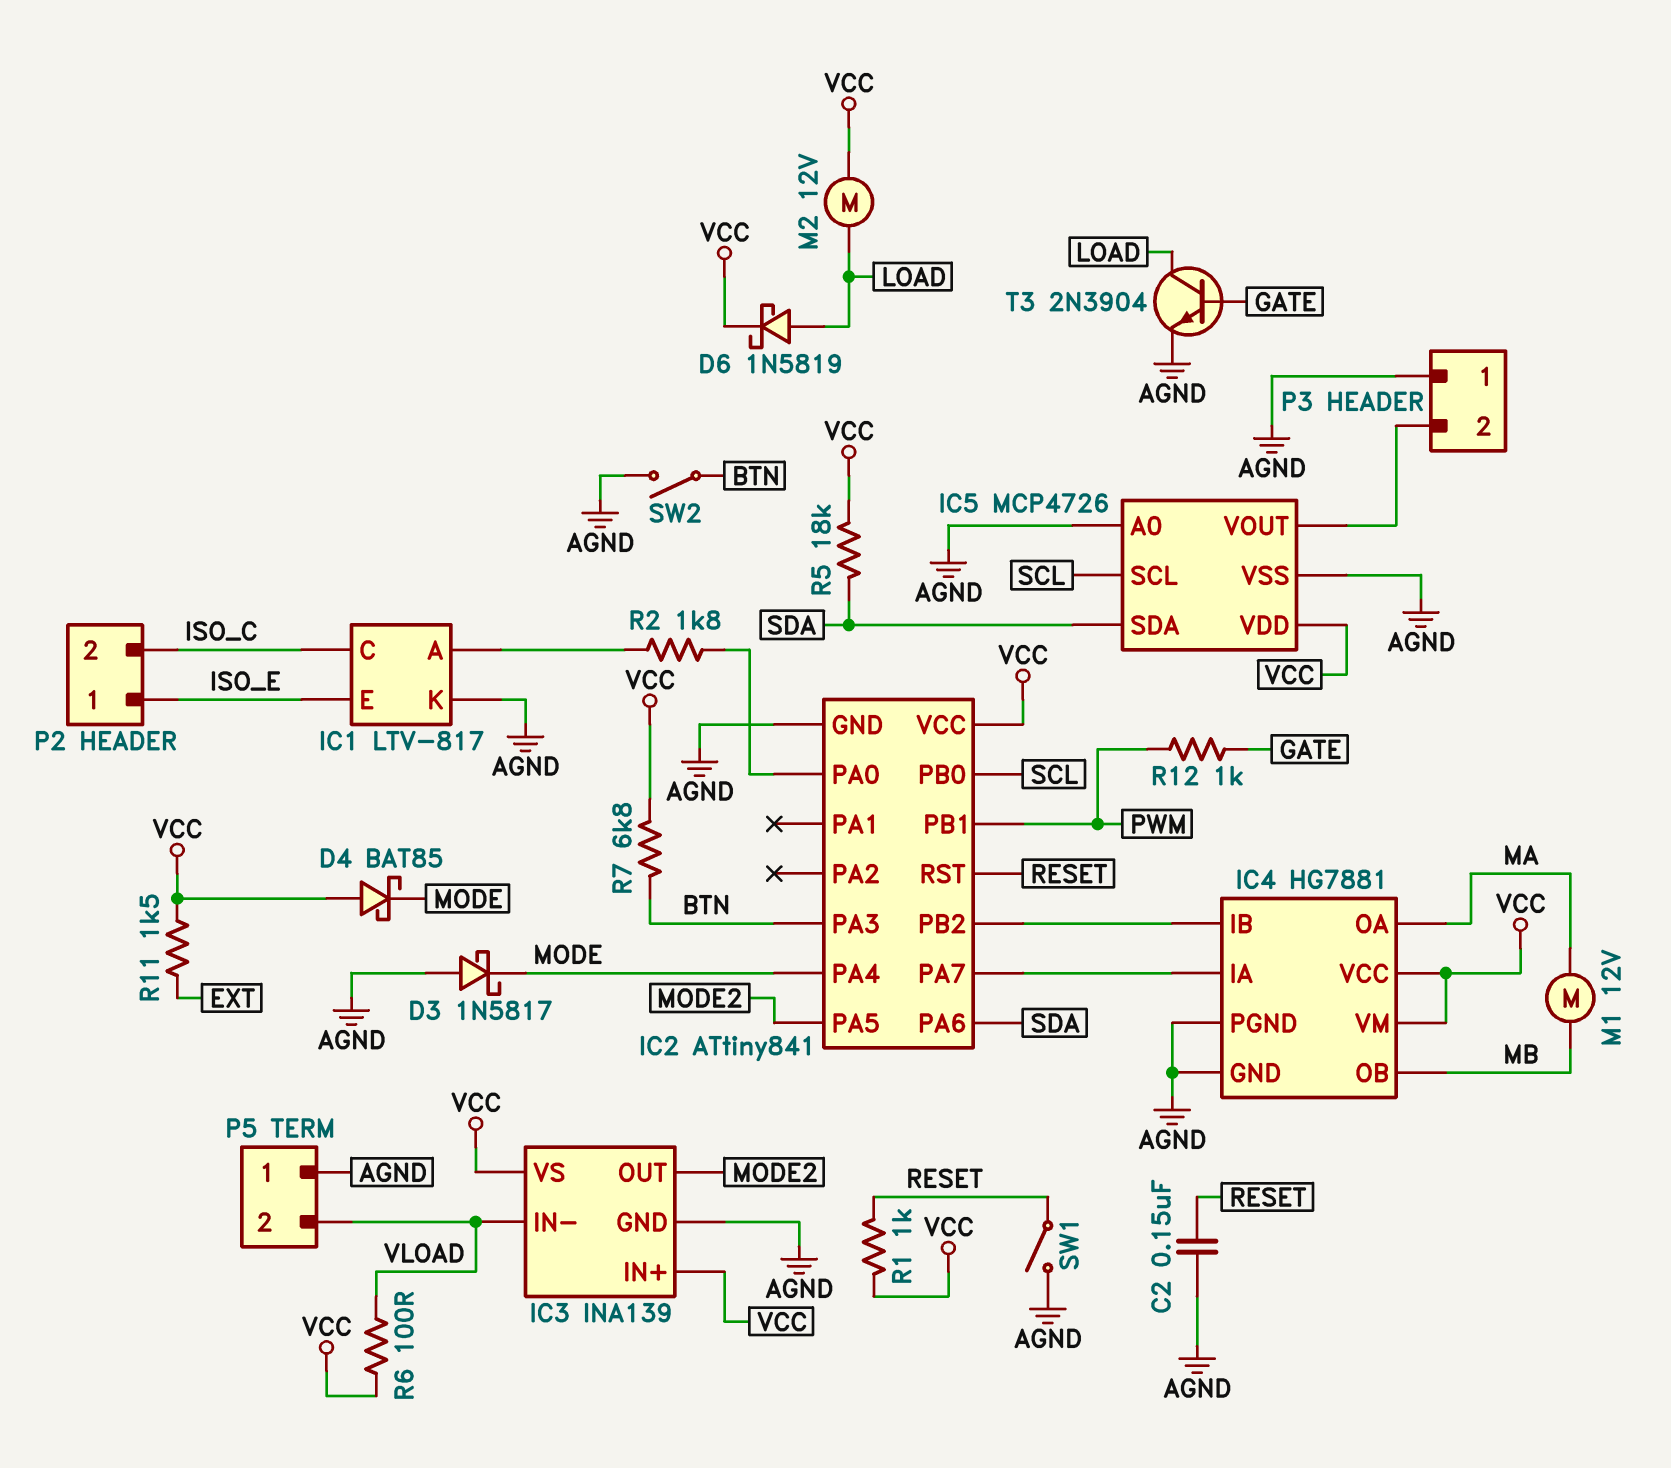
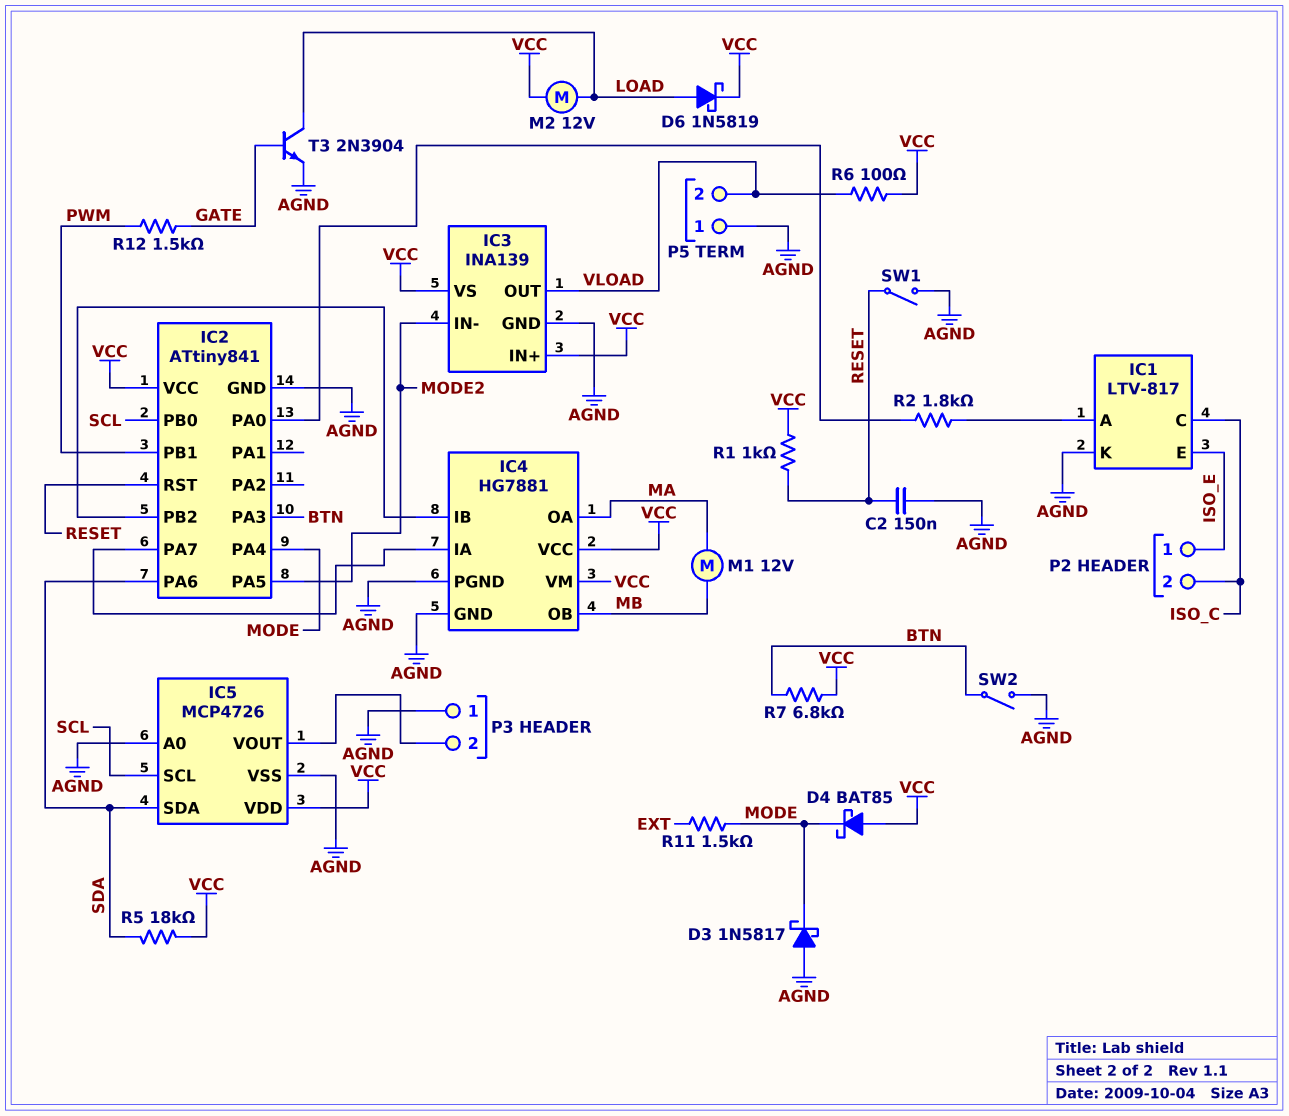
IC3 pin IN-: VLOAD -> MODE2
IC3 pin OUT: MODE2 -> VLOAD
R11: 1.5k (EXT, VCC) -> 1.5k (EXT, MODE)
R12: 1k (GATE, PWM) -> 1.5k (GATE, PWM)

